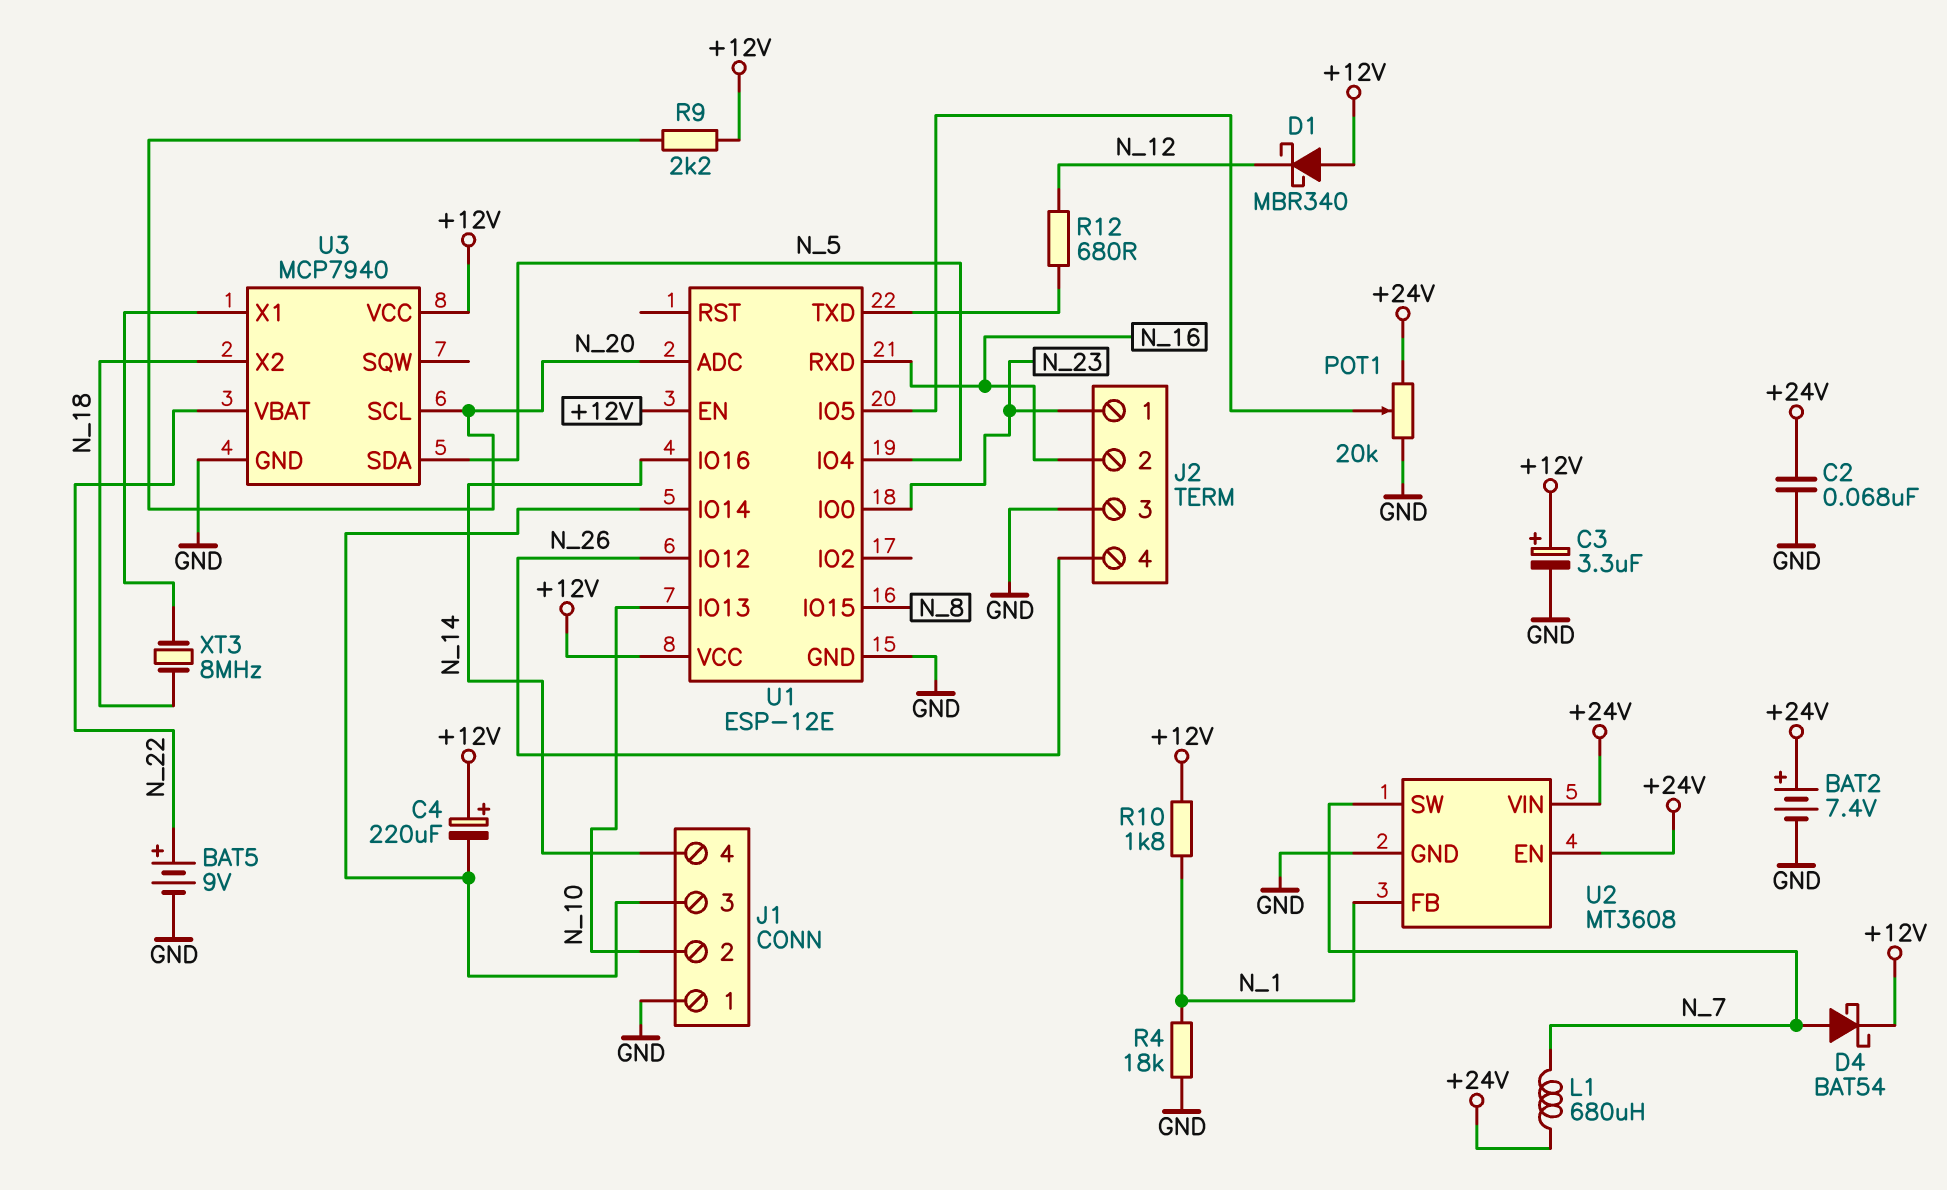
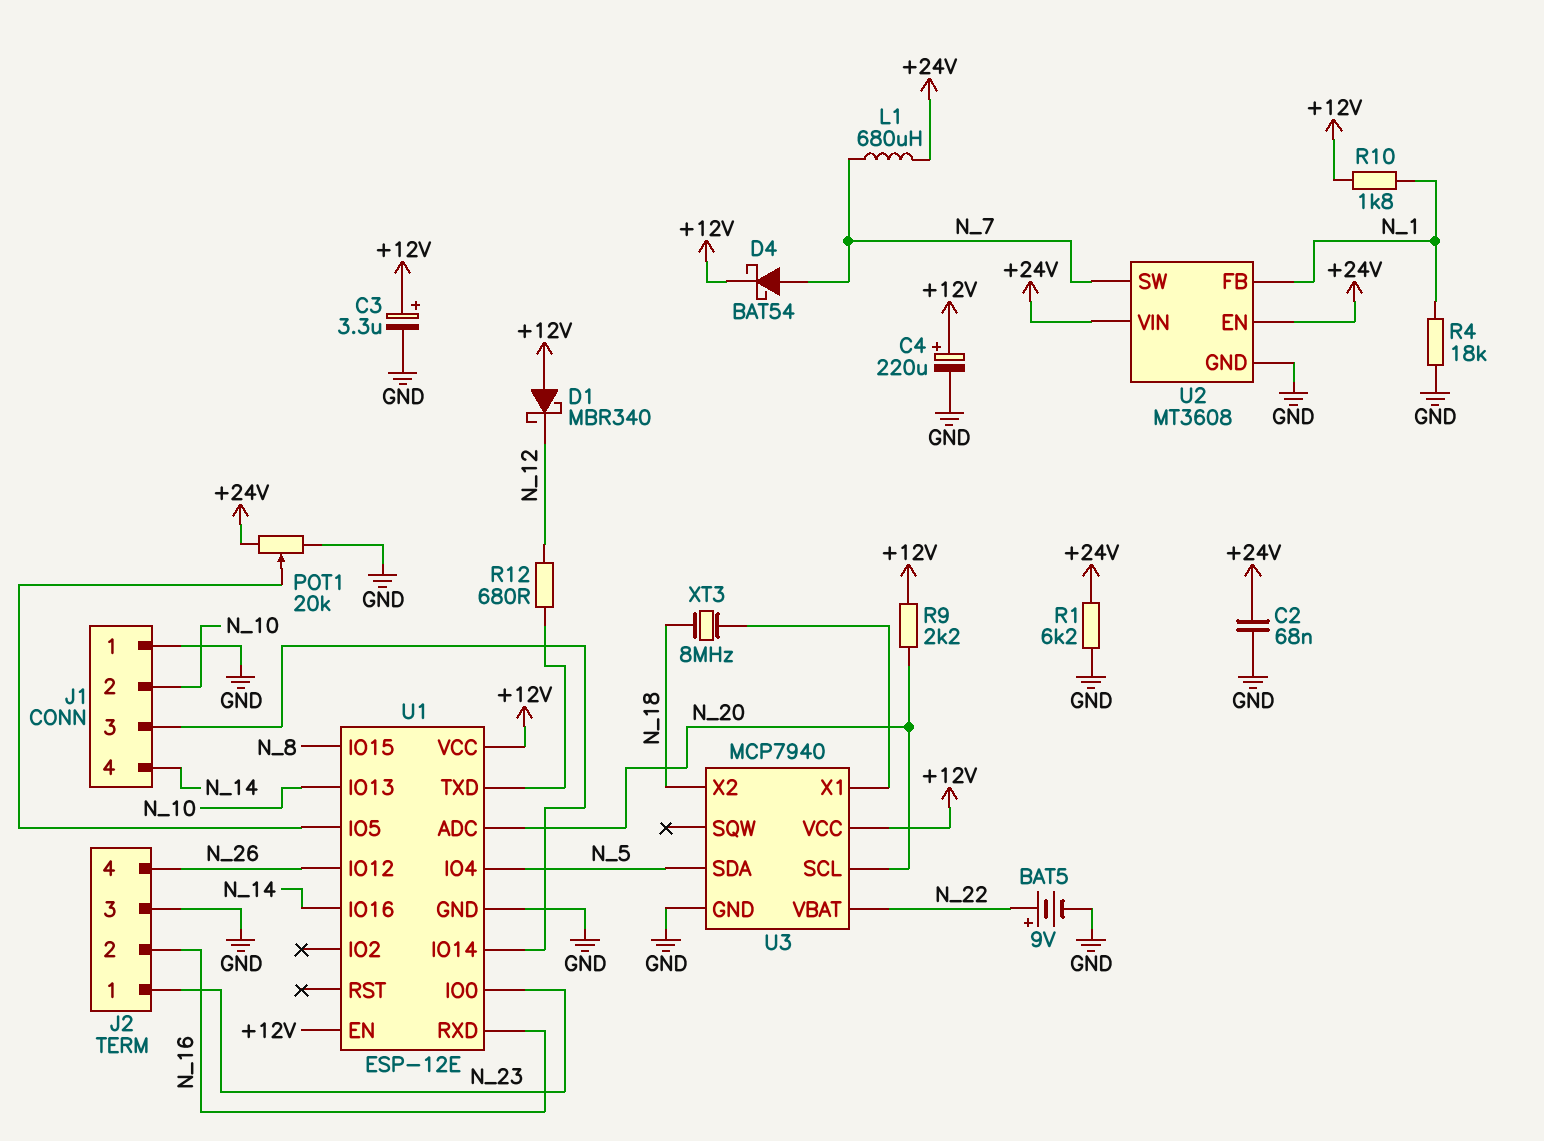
BAT2: 7.4V (plus +24V, minus GND) -> none
C4: 220uF (plus +12V, minus J1/3) -> 220uF (plus +12V, minus GND)
R1: none -> 6.2k (+24V, GND)

